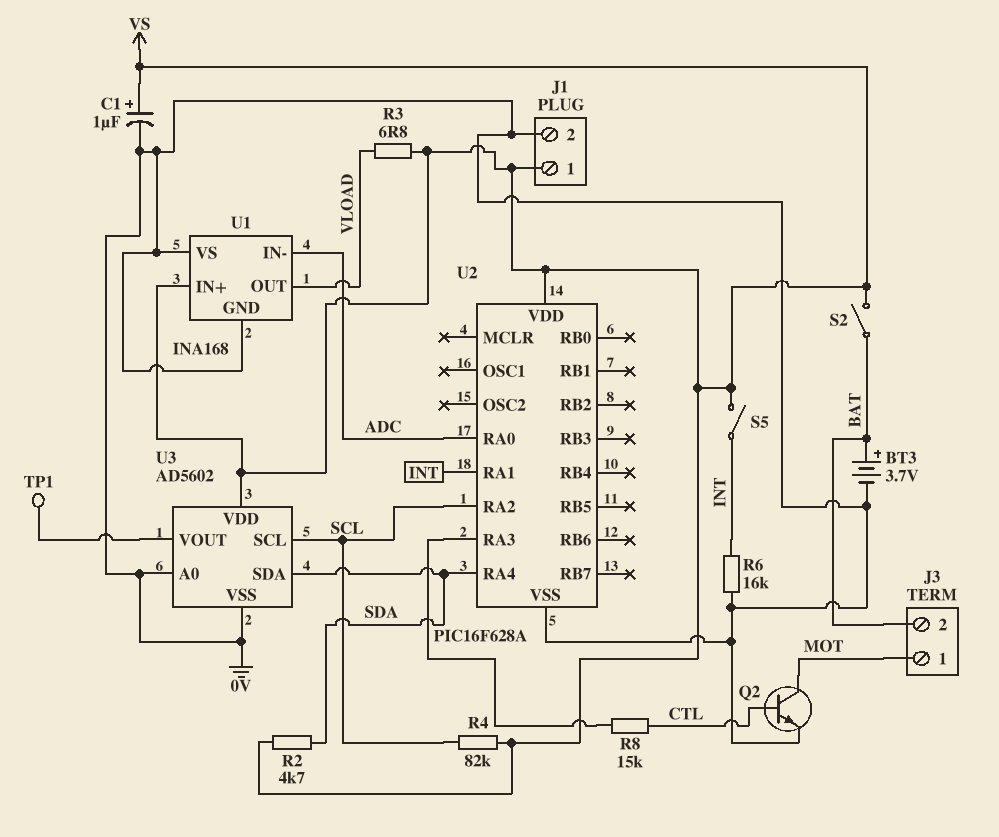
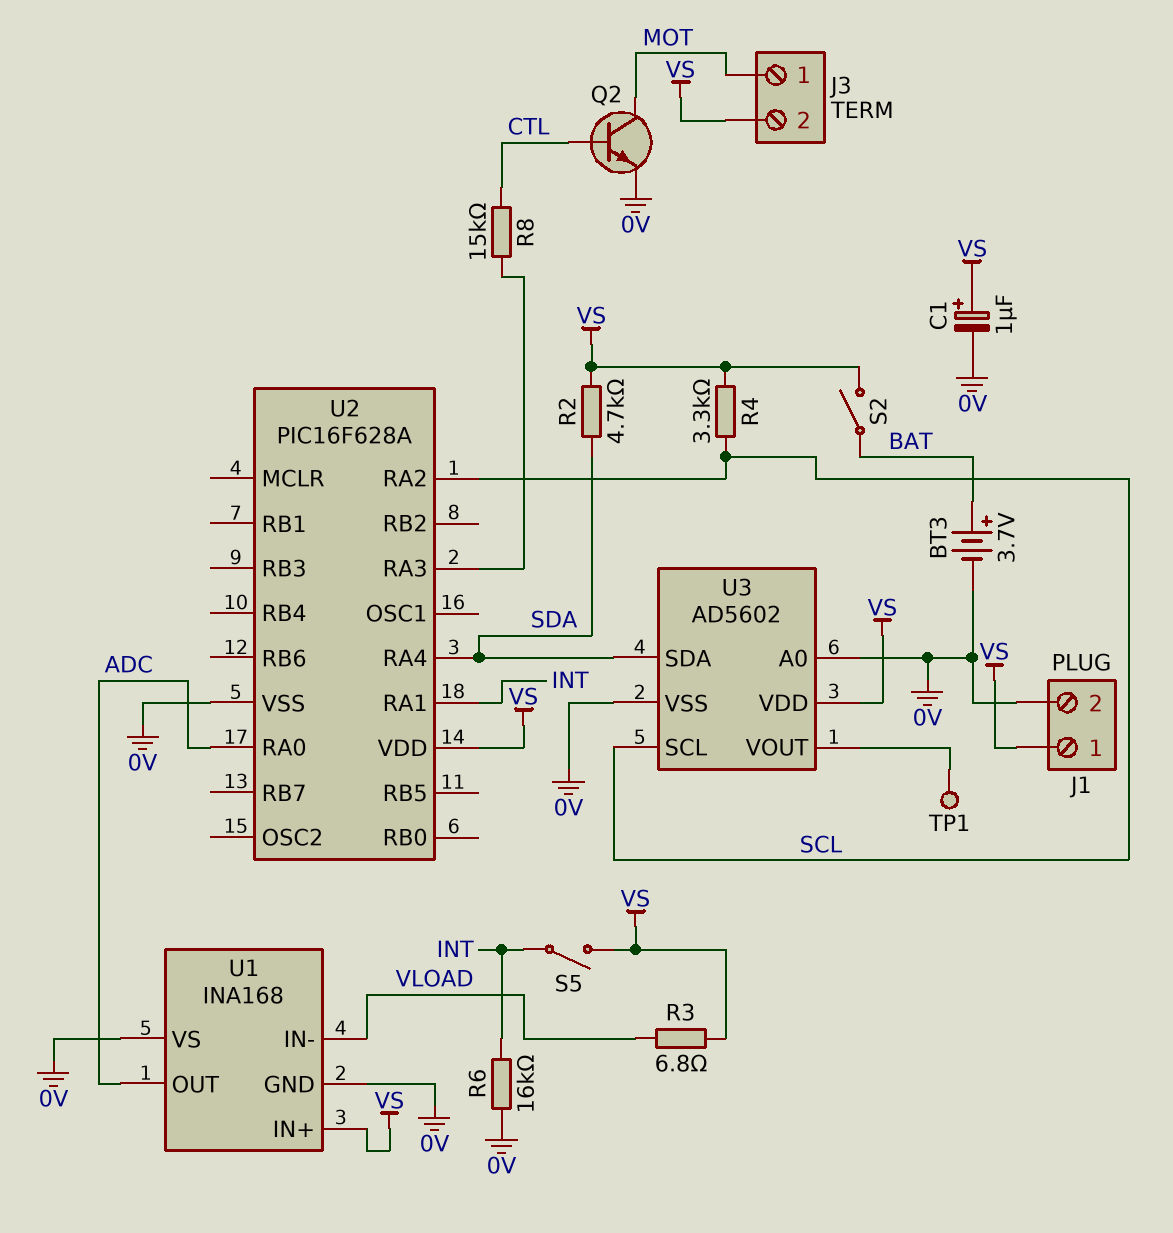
J3 pin 2: BAT -> VS
R4: 82k (SCL, VS) -> 3.3k (SCL, VS)
U1 pin IN-: ADC -> VLOAD
U1 pin OUT: VLOAD -> ADC

